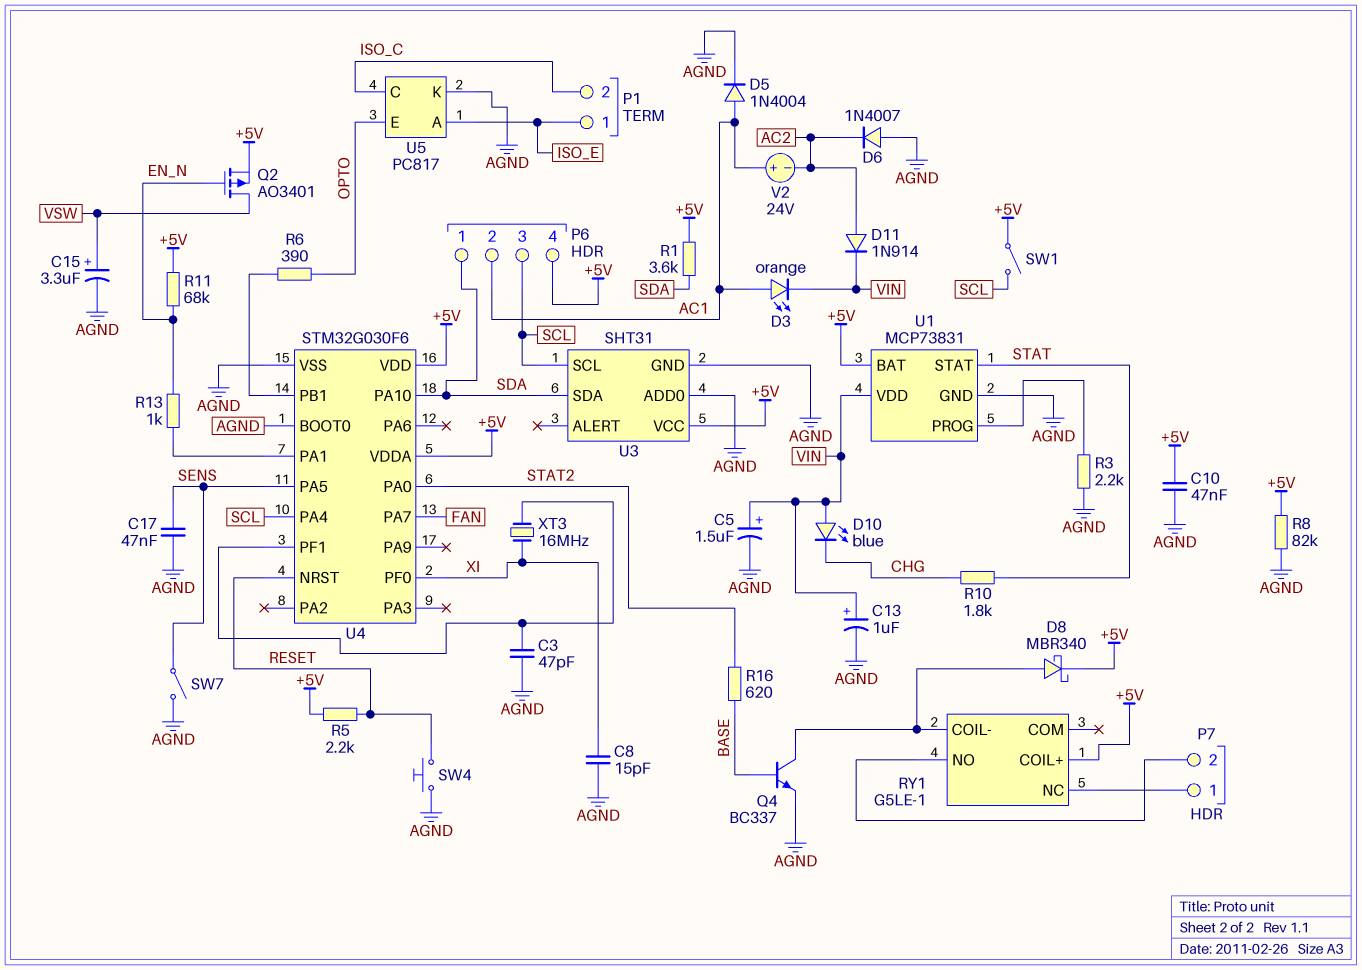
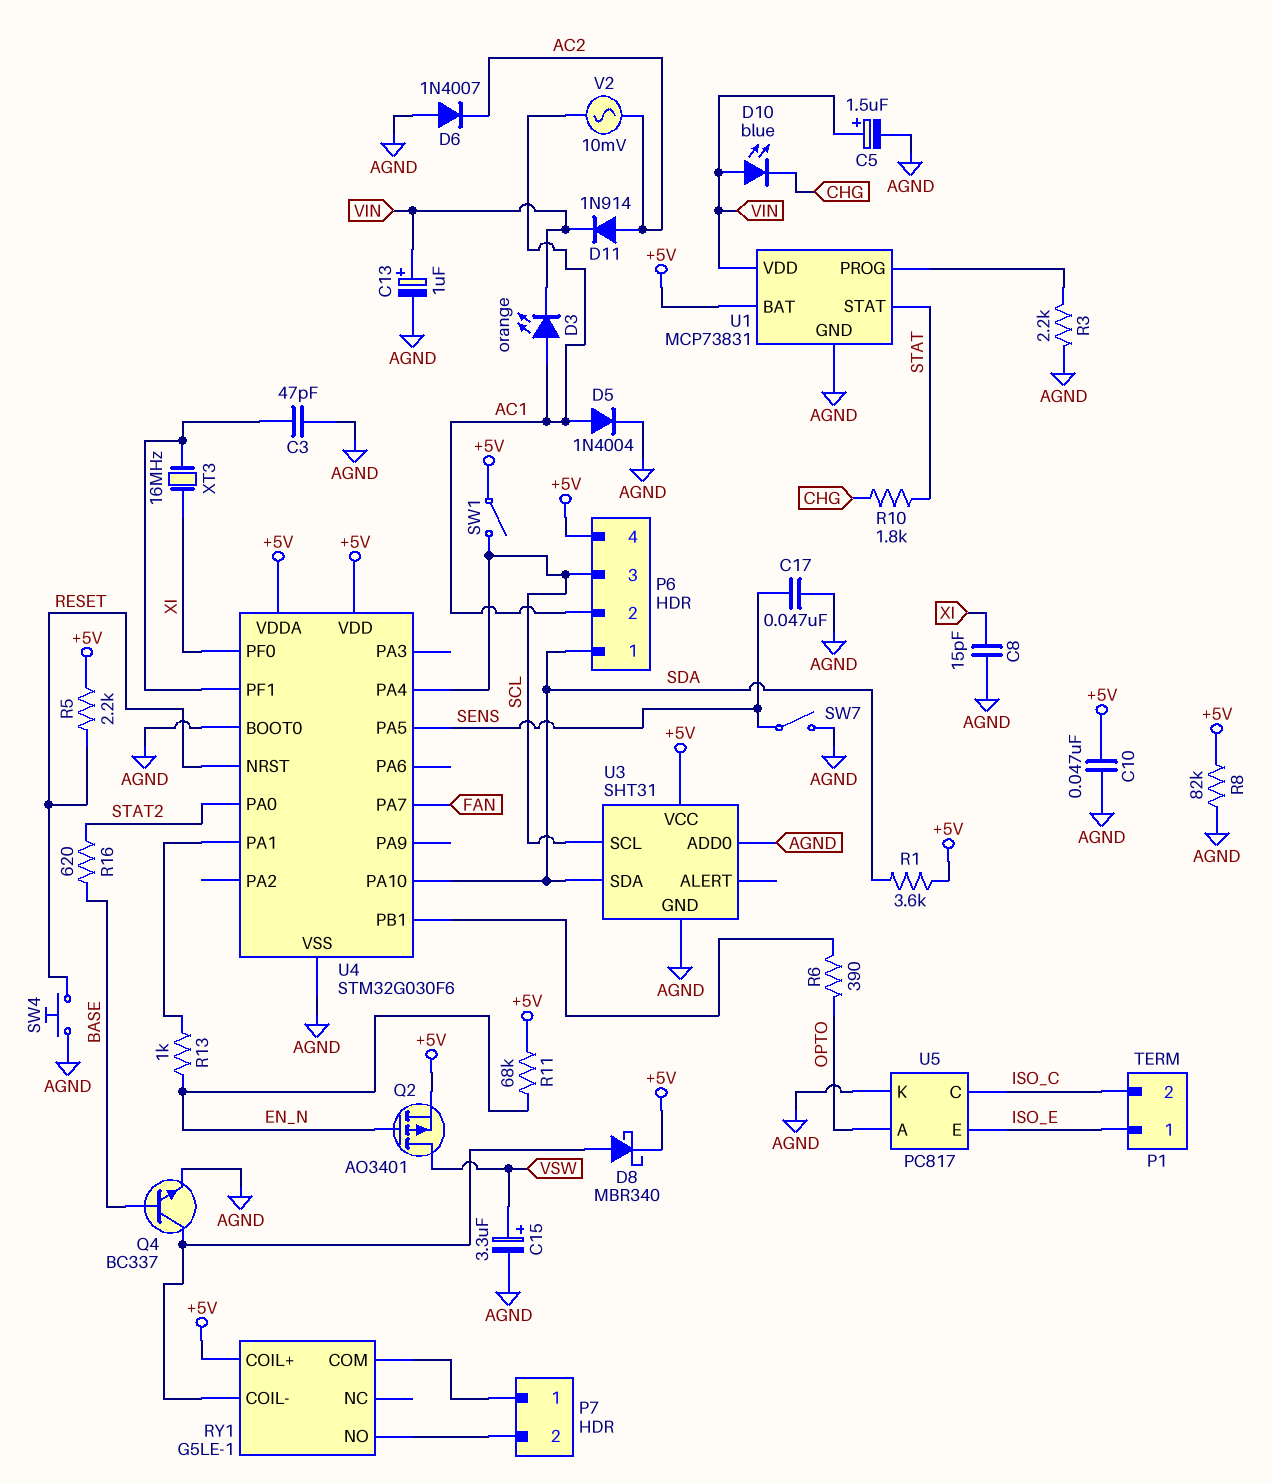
RY1 pin COM: none -> P7/1
RY1 pin NC: P7/1 -> none
U5 pin A: ISO_E -> OPTO
U5 pin E: OPTO -> ISO_E
V2: 24V (plus AC1, minus AC2) -> AC 10mV (AC1, AC2)

